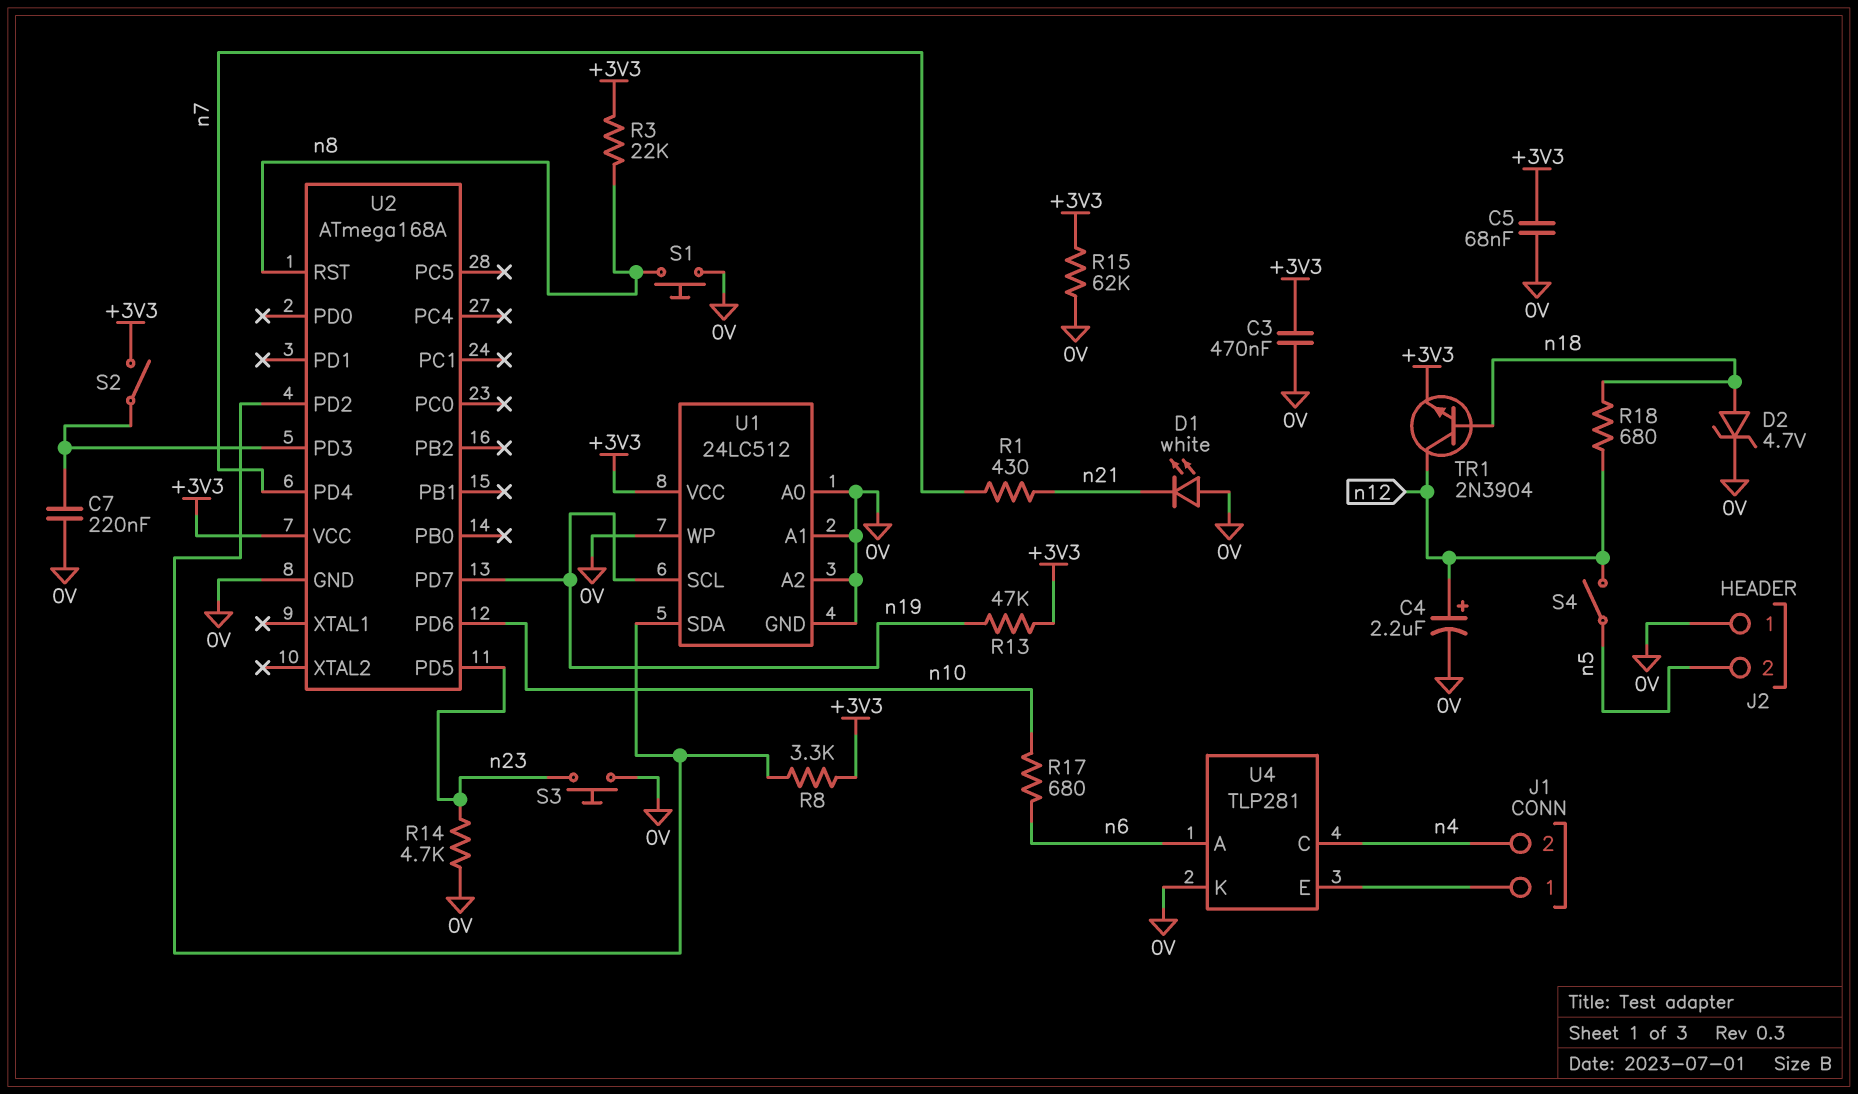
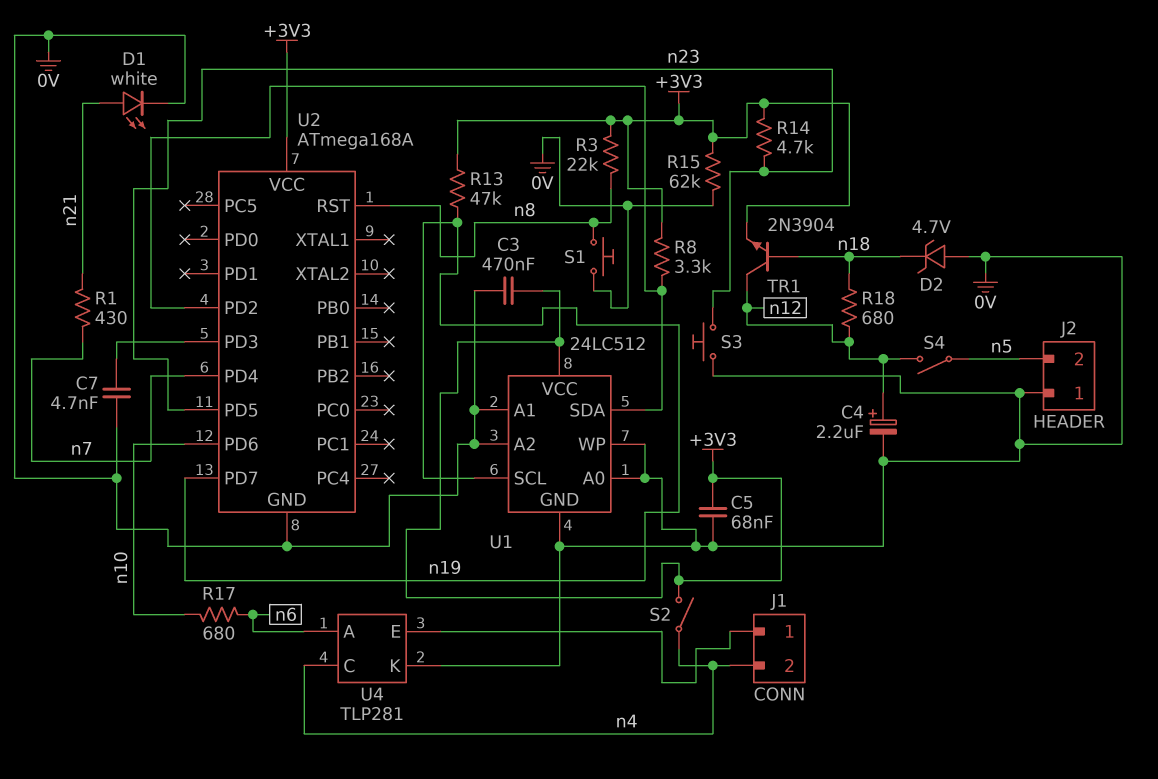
C7: 220nF (0V, U2/PD3) -> 4.7nF (0V, U2/PD3)
D1: LED white (A 0V, K n21) -> LED white (A n21, K 0V)
D2: zener 4.7V (A n18, K 0V) -> zener 4.7V (A 0V, K n18)
R14: 4.7k (0V, n23) -> 4.7k (+3V3, n23)
S2: switch (+3V3, U2/PD3) -> switch (+3V3, n4)

